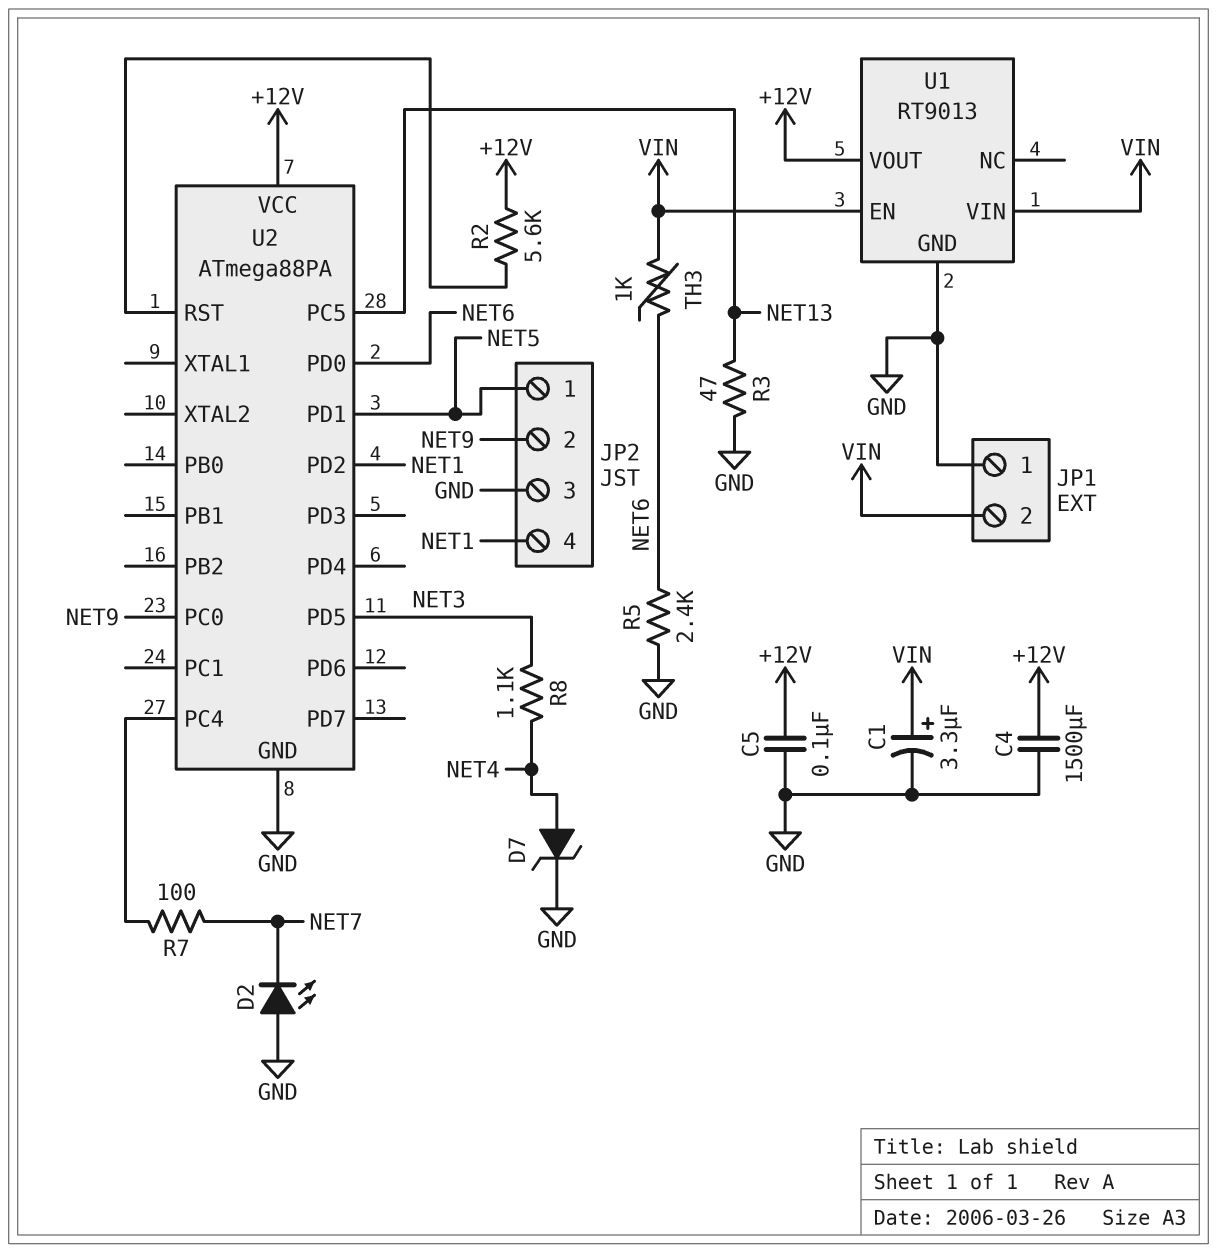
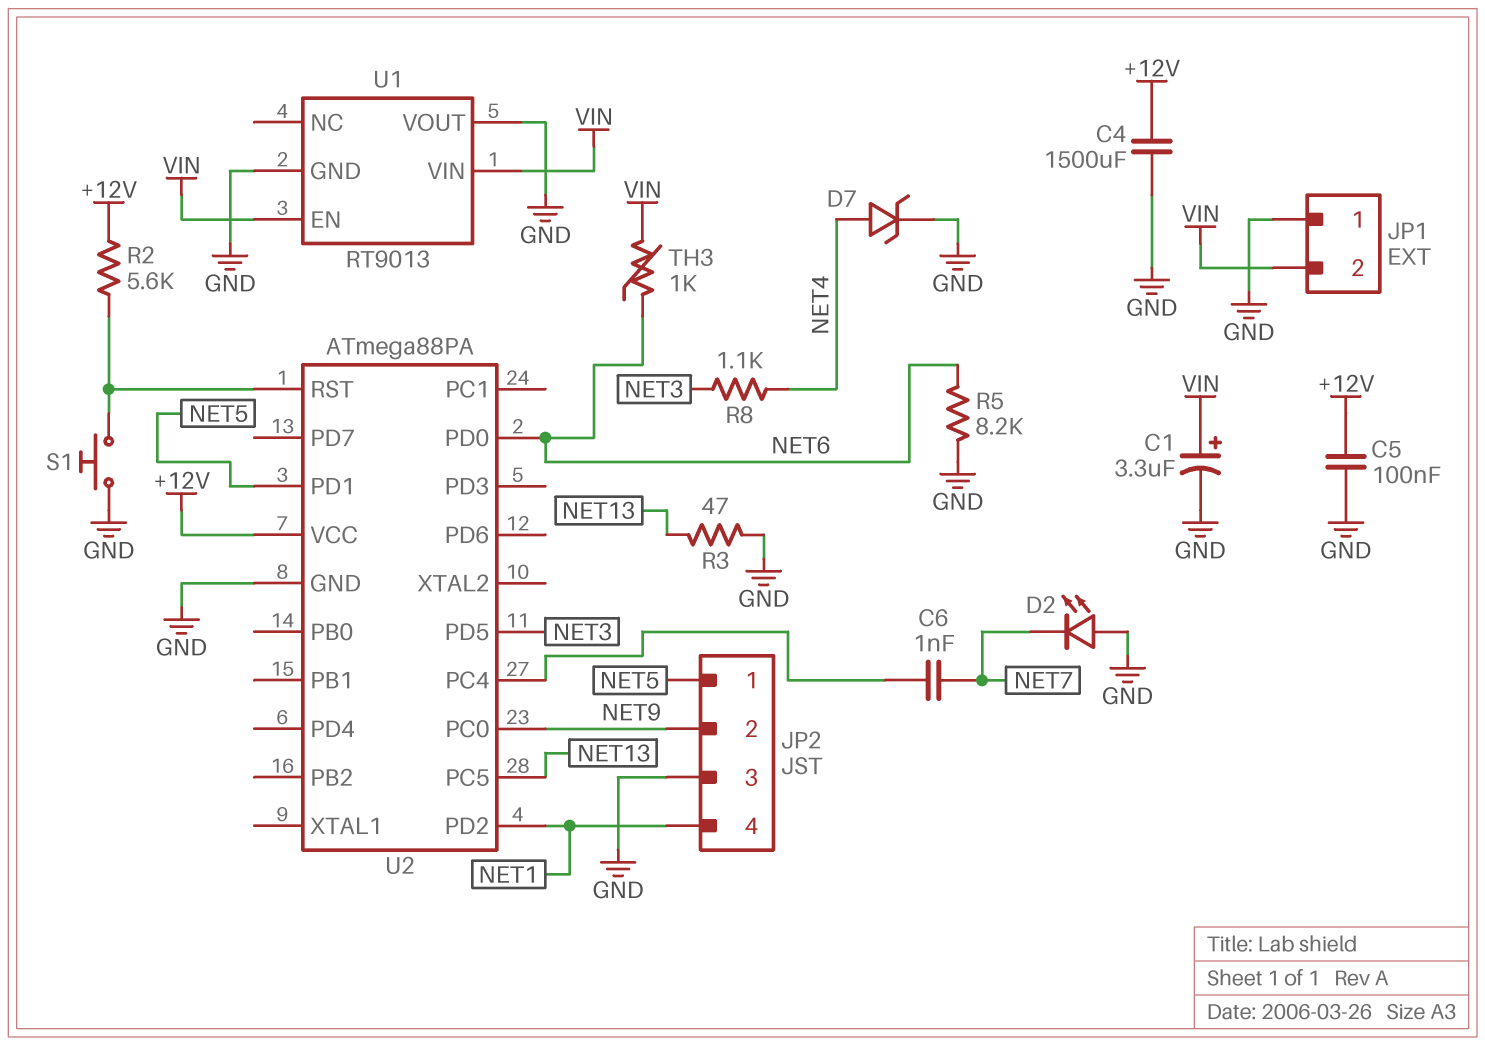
C6: none -> 1nF (NET7, U2/PC4)
R5: 2.4k (GND, NET6) -> 8.2k (GND, NET6)
R7: 100 (NET7, U2/PC4) -> none
S1: none -> button (GND, U2/RST)
U1 pin VOUT: +12V -> GND

